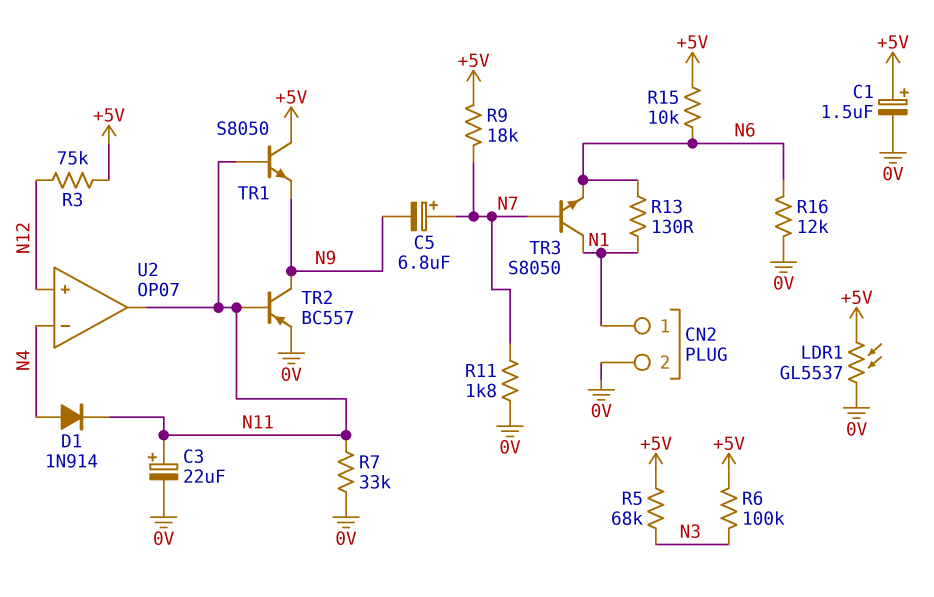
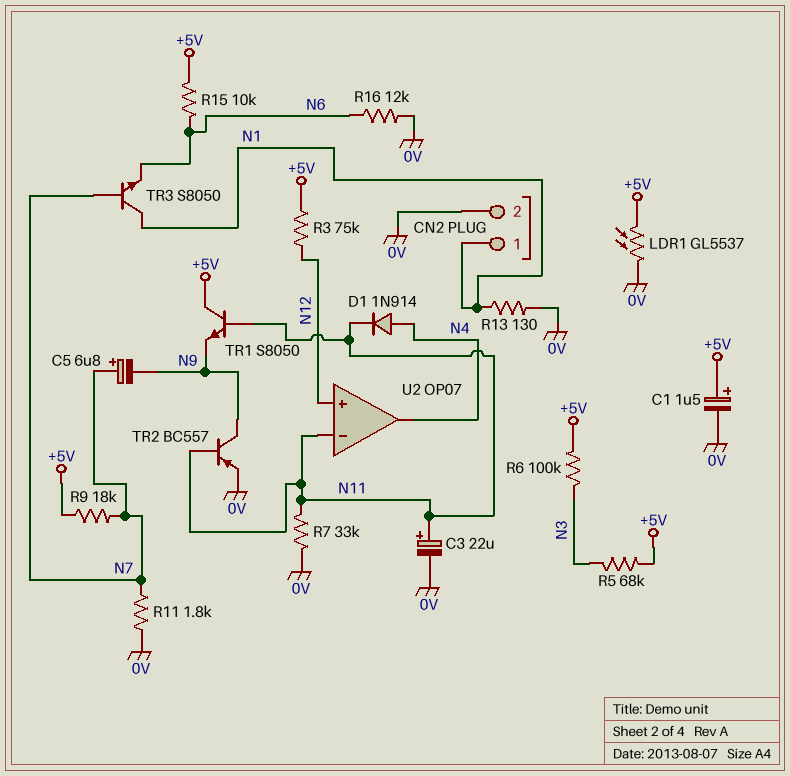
R13: 130 (N1, N6) -> 130 (0V, N1)
U2 pin in-: N4 -> N11
U2 pin out: N11 -> N4

